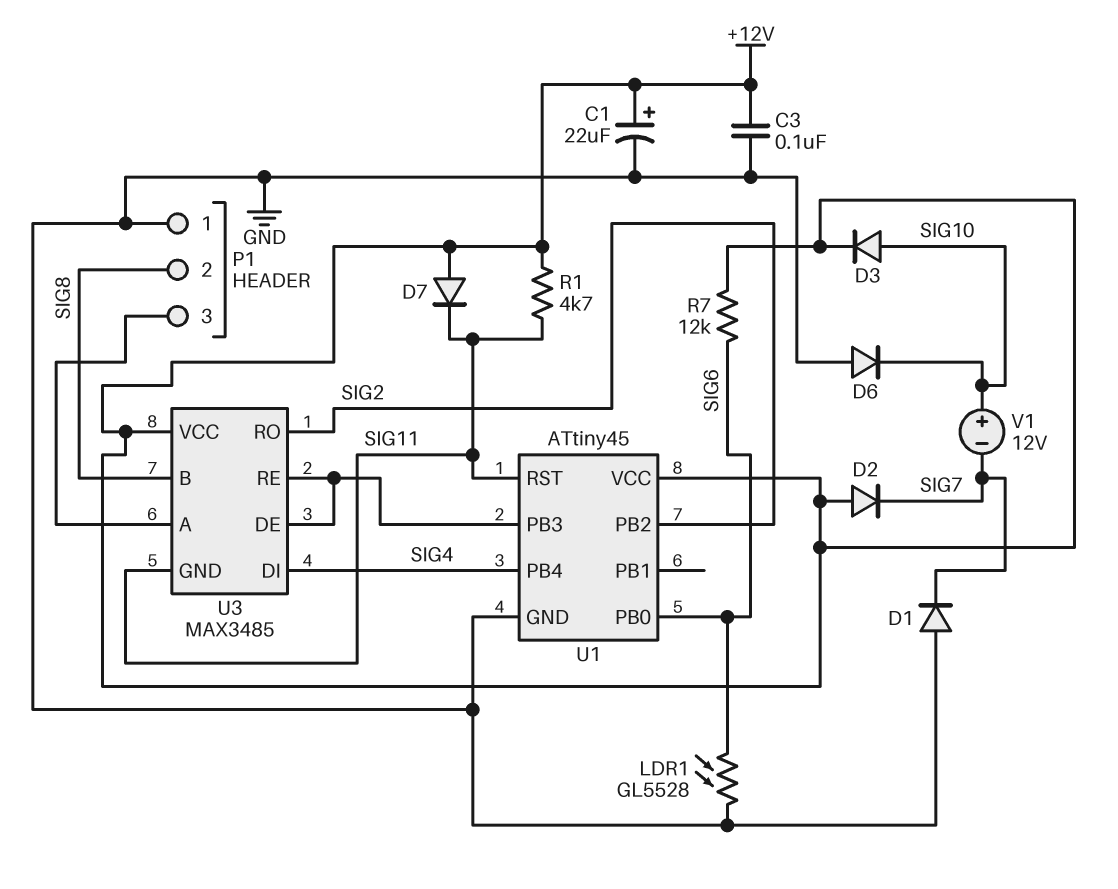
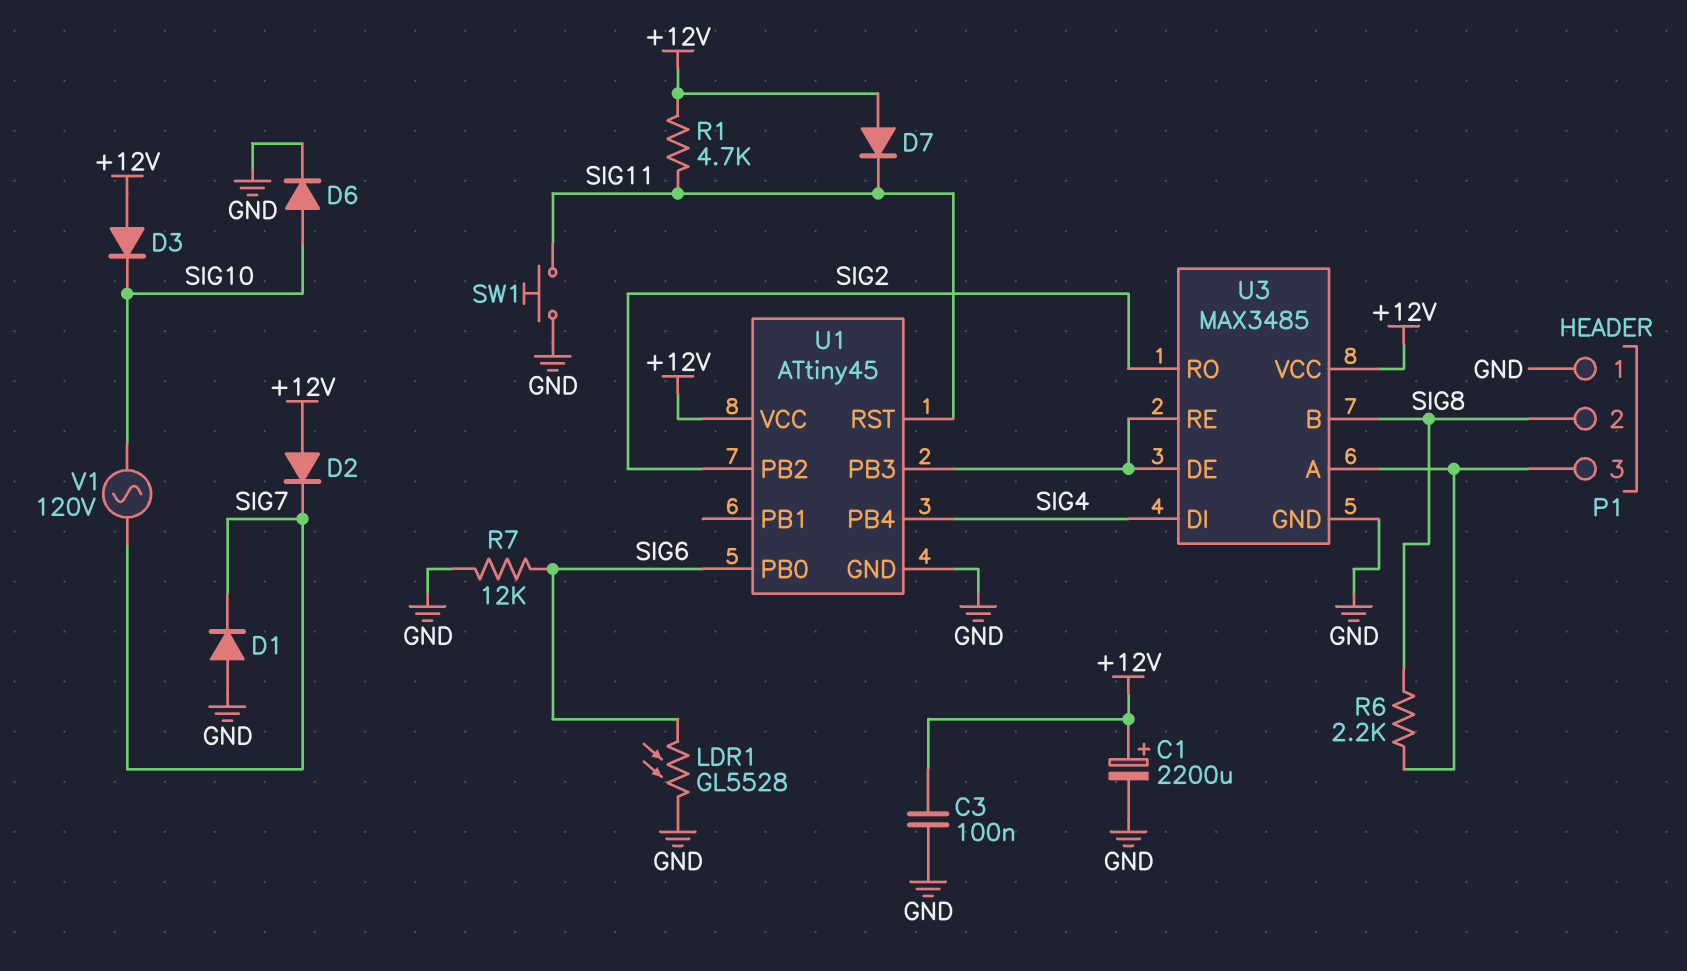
C1: 22uF (plus +12V, minus GND) -> 2200uF (plus +12V, minus GND)
D3: diode (A SIG10, K +12V) -> diode (A +12V, K SIG10)
D6: diode (A GND, K SIG10) -> diode (A SIG10, K GND)
R6: none -> 2.2k (P1/3, SIG8)
R7: 12k (+12V, SIG6) -> 12k (GND, SIG6)
SW1: none -> button (GND, SIG11)
U3 pin GND: SIG11 -> GND
V1: 12V (plus SIG10, minus SIG7) -> AC 120V (SIG7, SIG10)

